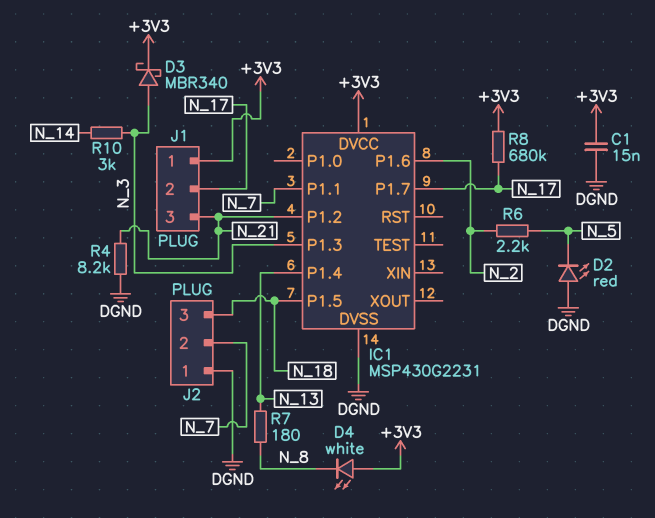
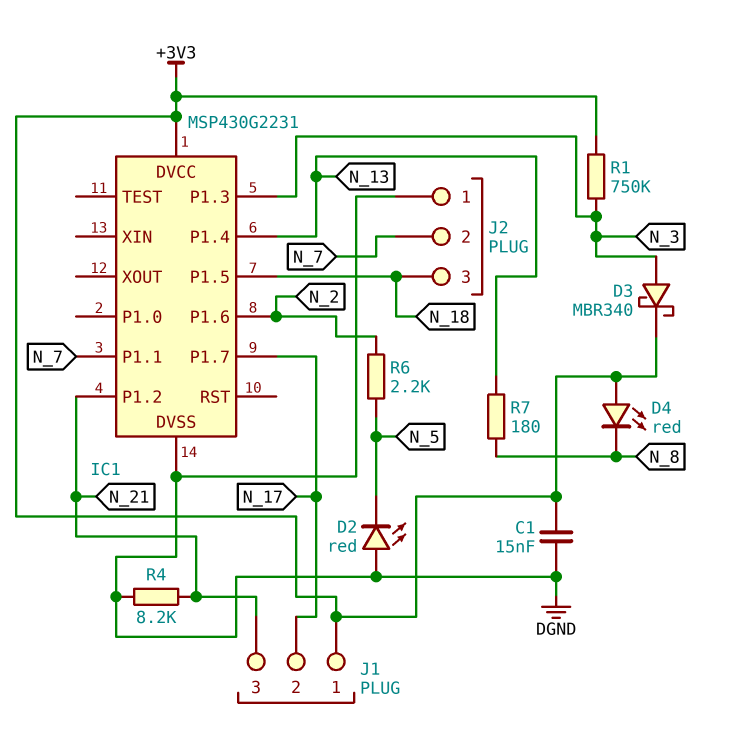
D4: LED white (A +3V3, K N_8) -> LED red (A +3V3, K N_8)
R1: none -> 750k (+3V3, N_3)
R8: 680k (+3V3, N_17) -> none
R10: 3k (N_3, N_14) -> none

